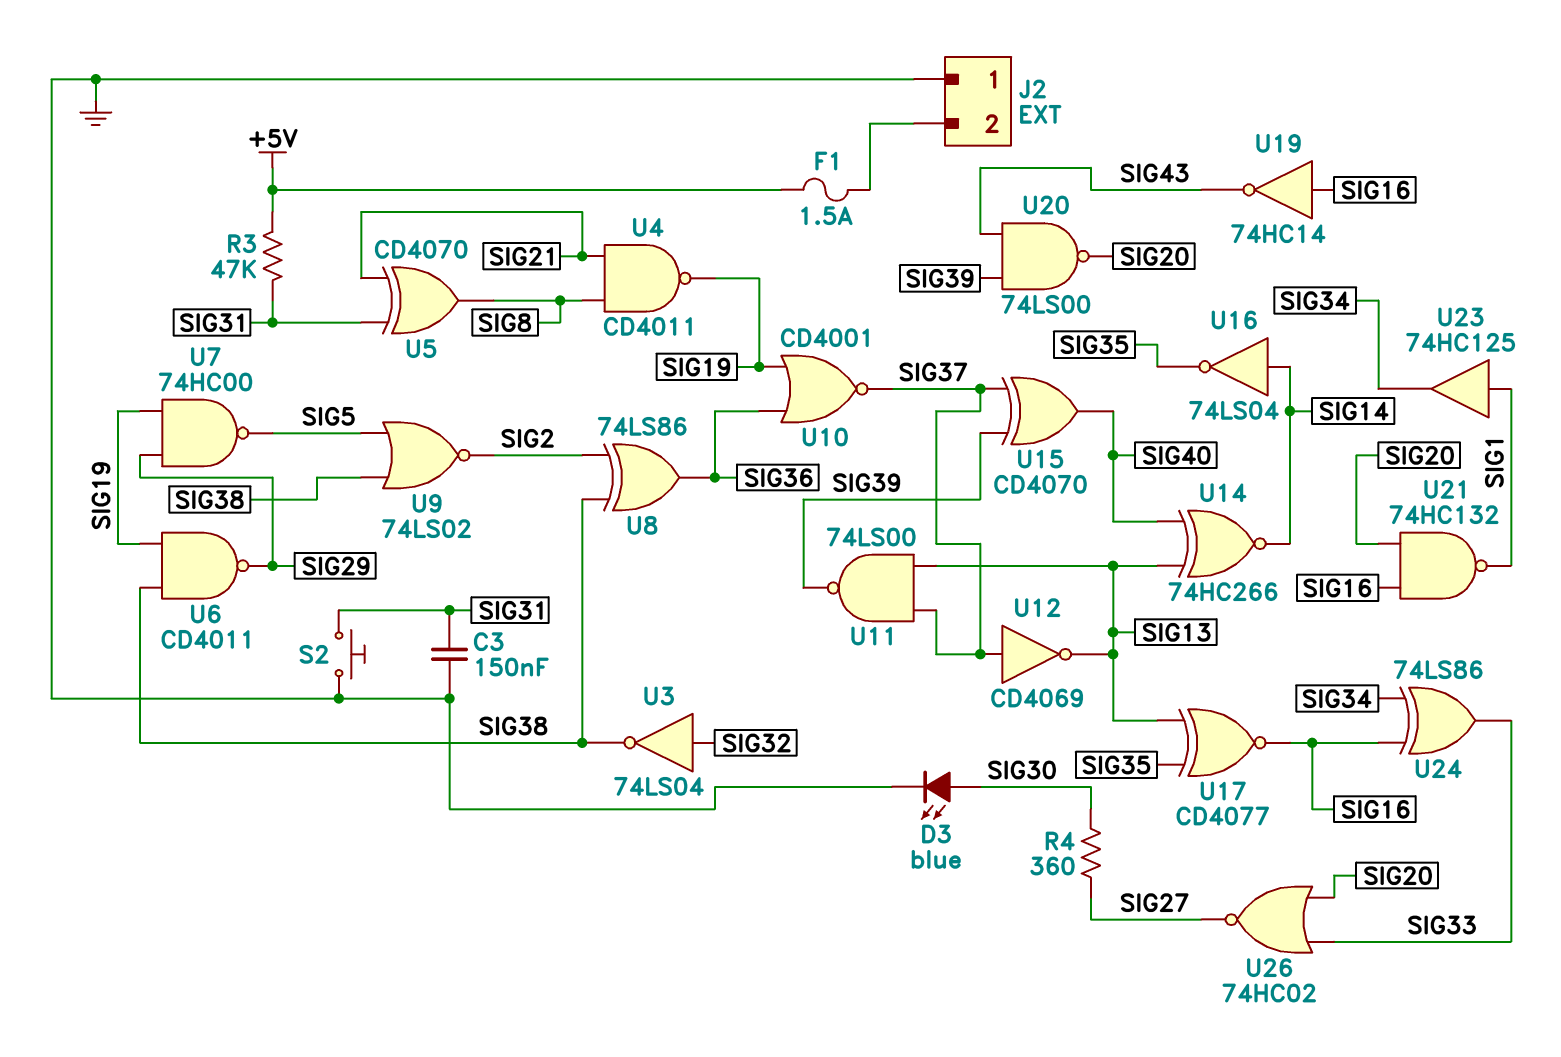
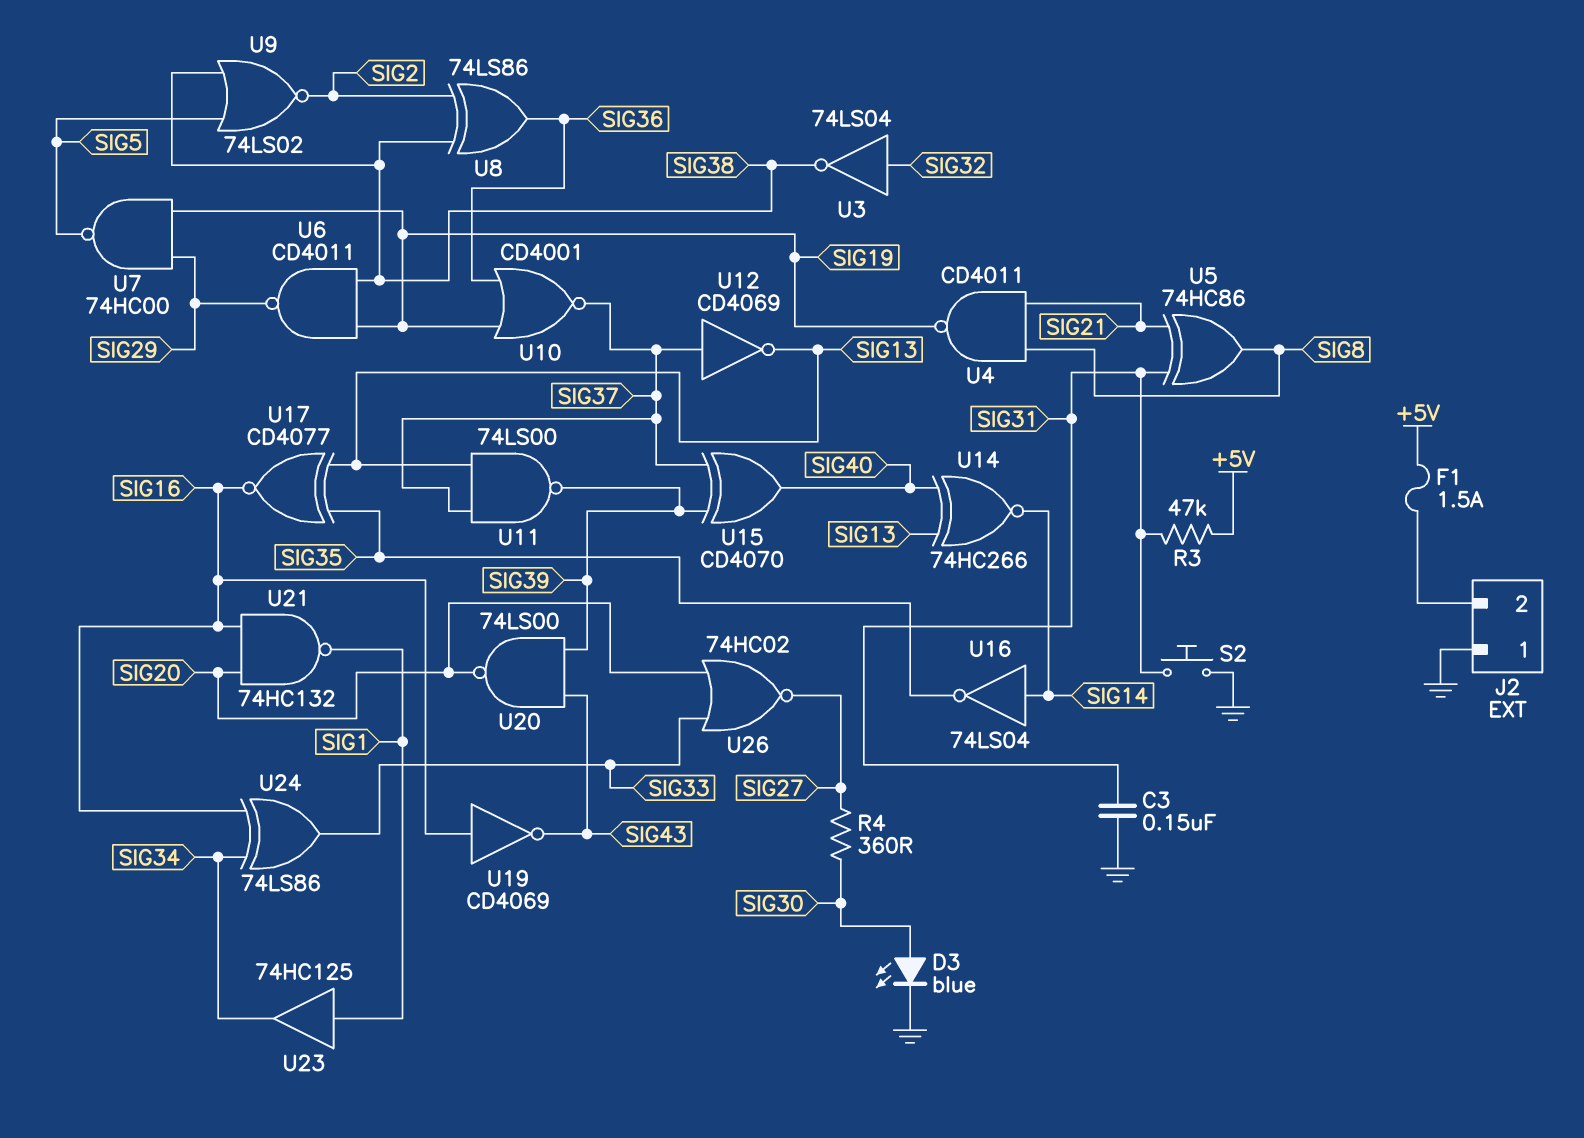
U5: XOR CD4070 (in SIG21, in SIG31, out SIG8) -> XOR 74HC86 (in SIG21, in SIG31, out SIG8)
U19: NOT 74HC14 (in SIG16, out SIG43) -> NOT CD4069 (in SIG16, out SIG43)

